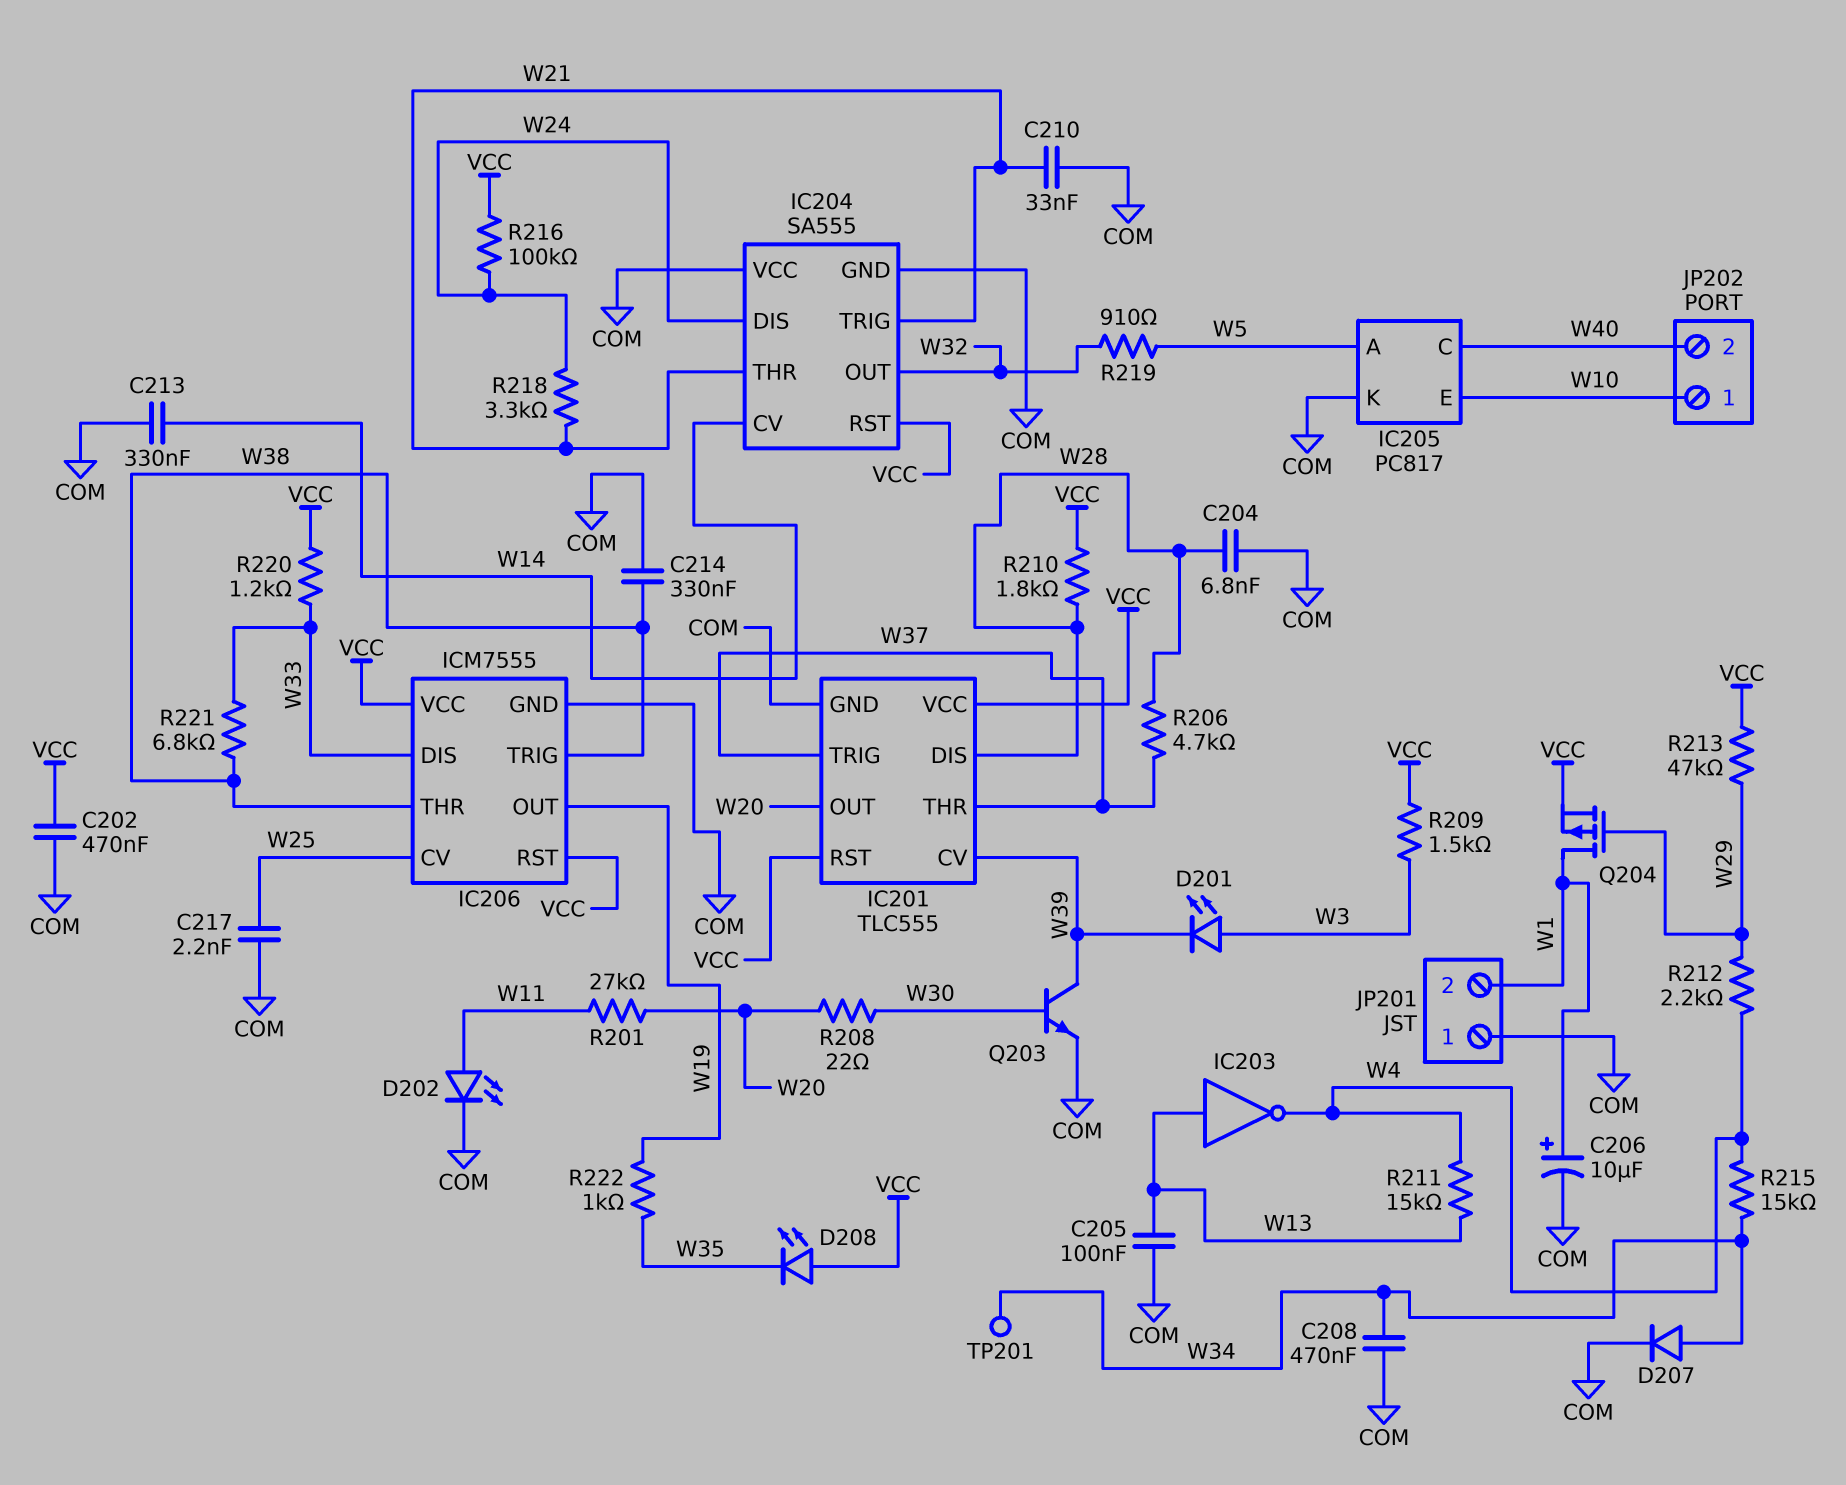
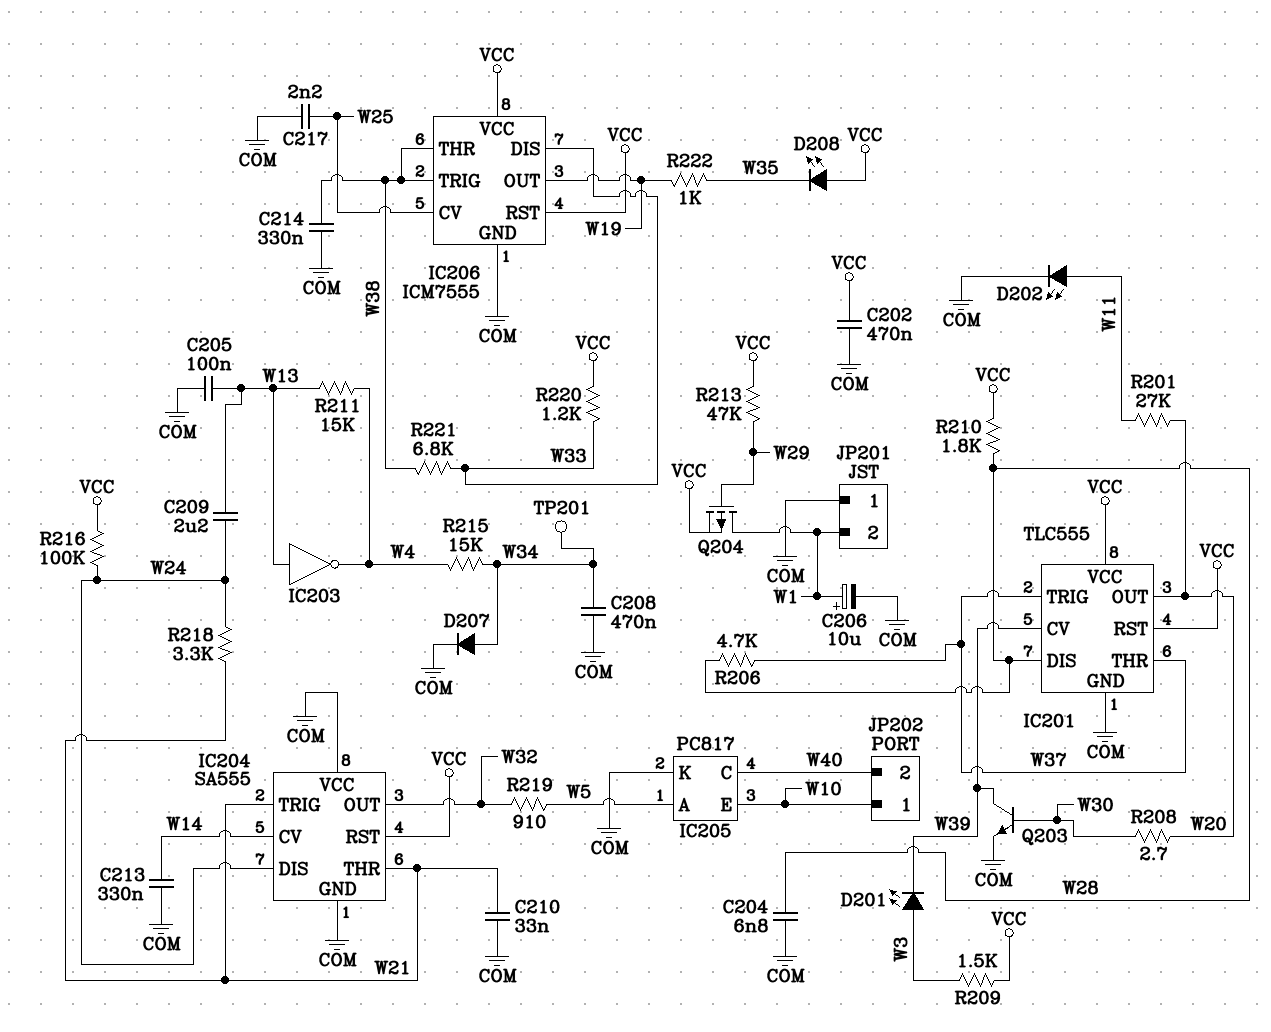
C209: none -> 2.2uF (W13, W24)
R208: 22 (W20, W30) -> 2.7 (W20, W30)
R212: 2.2k (W4, W29) -> none

